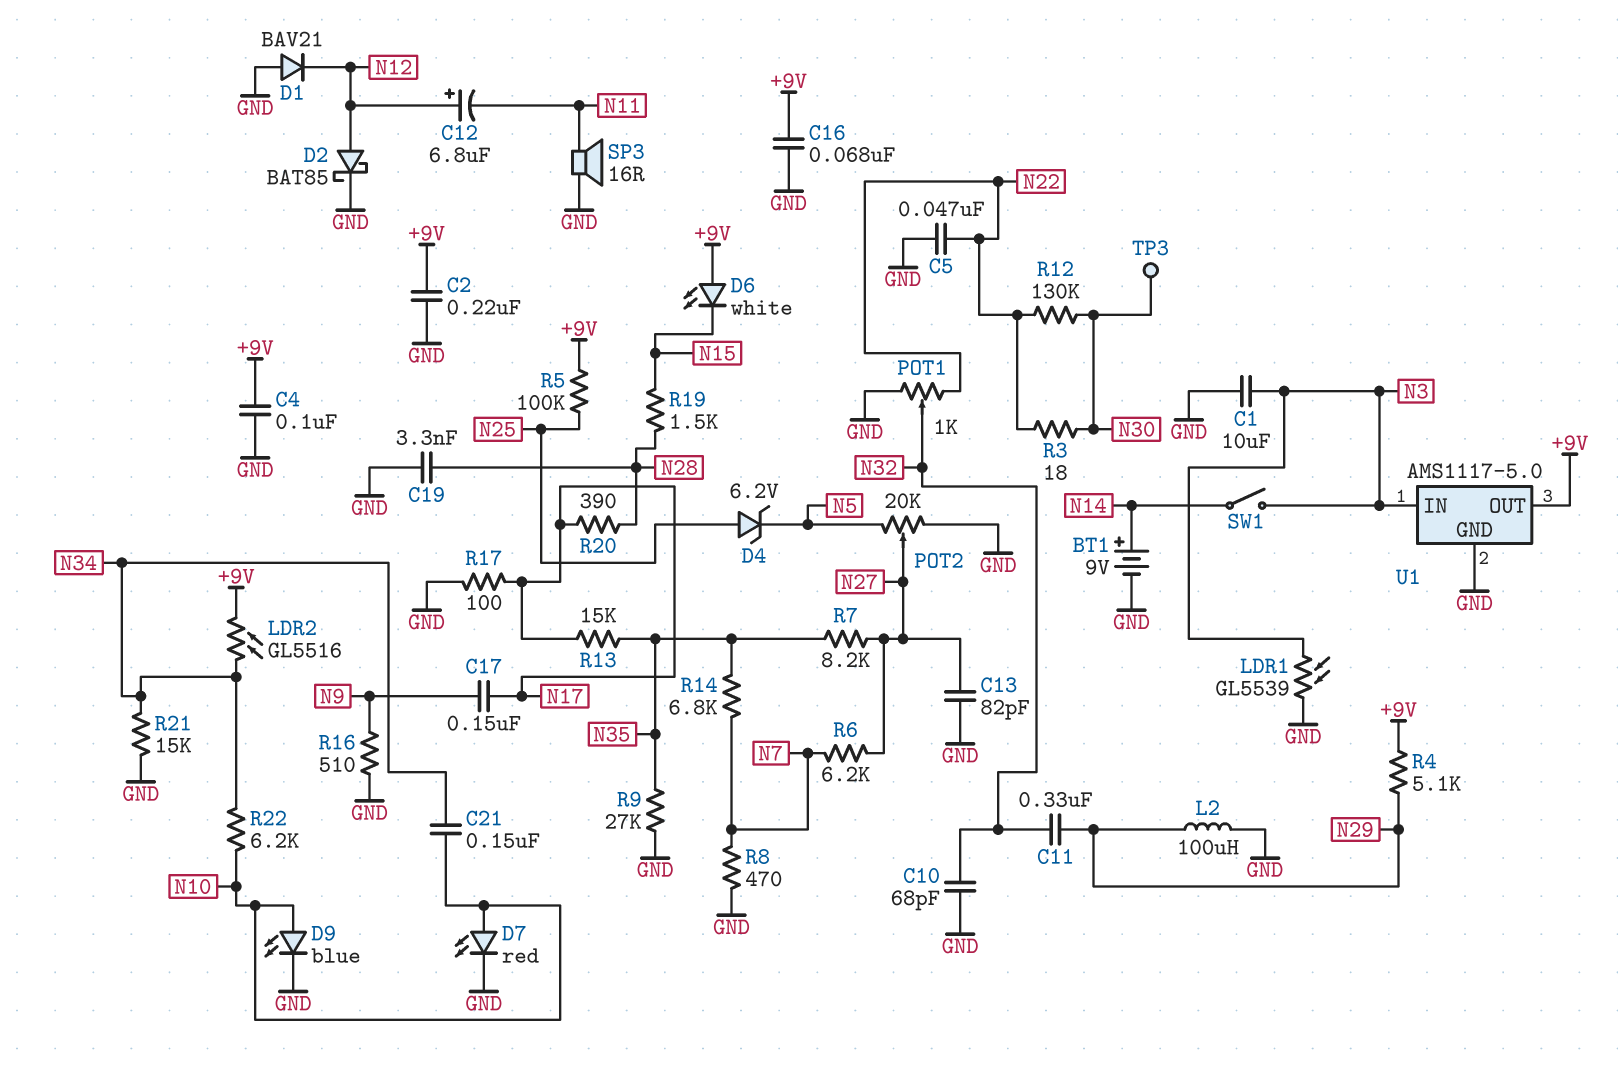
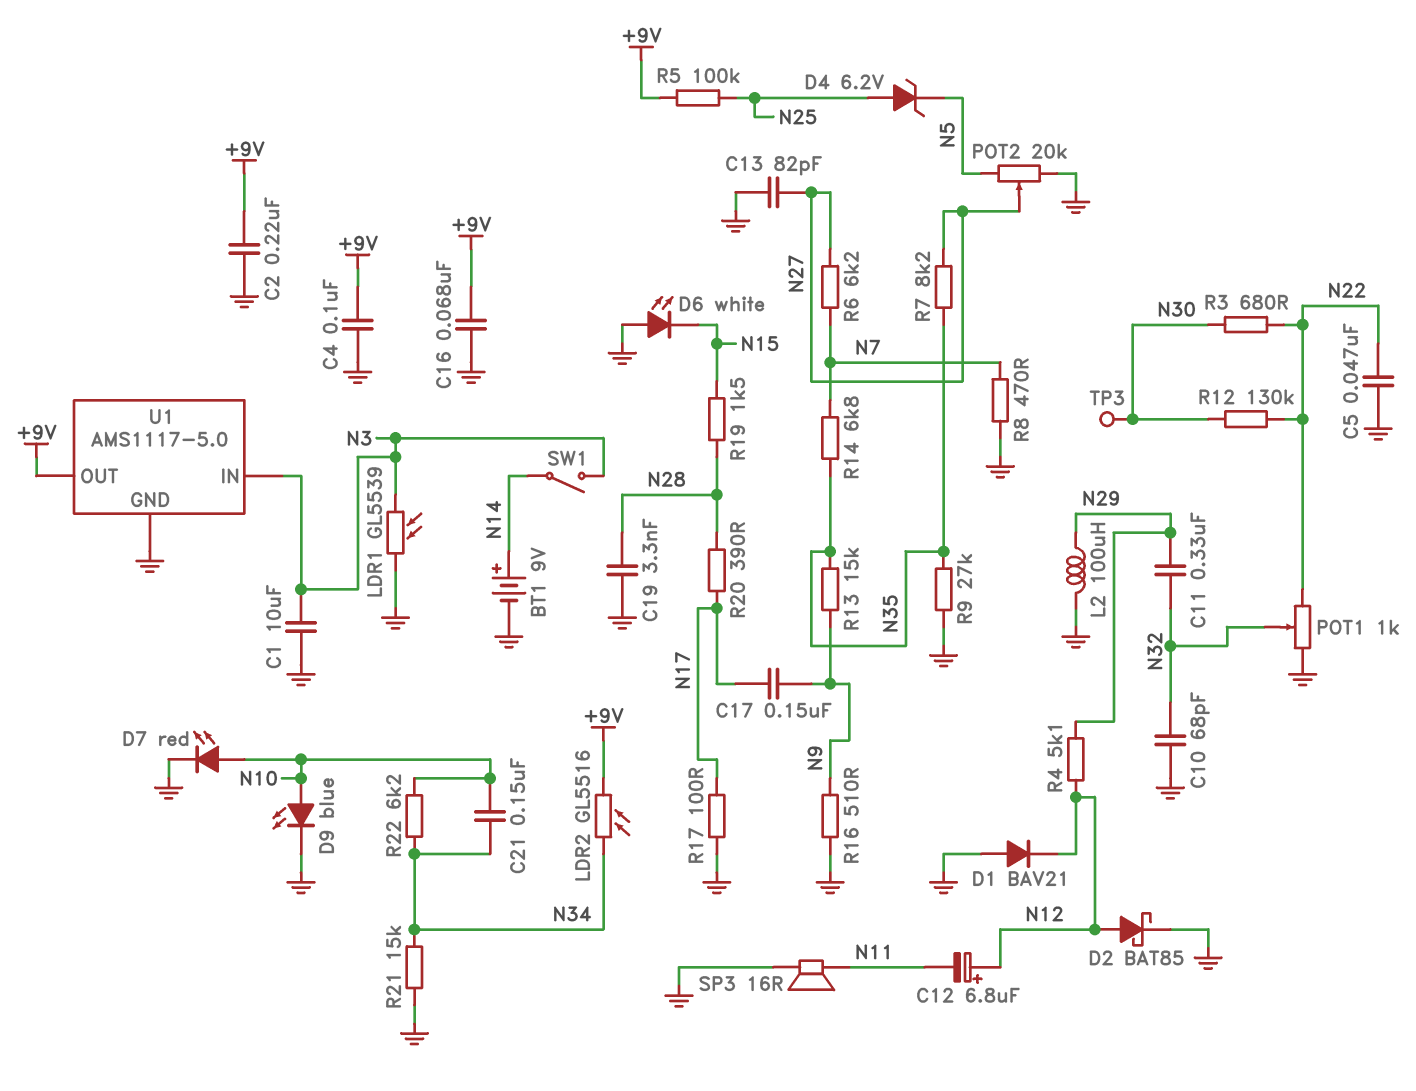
D6: LED white (A +9V, K N15) -> LED white (A GND, K N15)
R3: 18 (N22, N30) -> 680 (N22, N30)
R4: 5.1k (+9V, N29) -> 5.1k (N12, N29)
R13: 15k (N17, N35) -> 15k (N9, N35)

